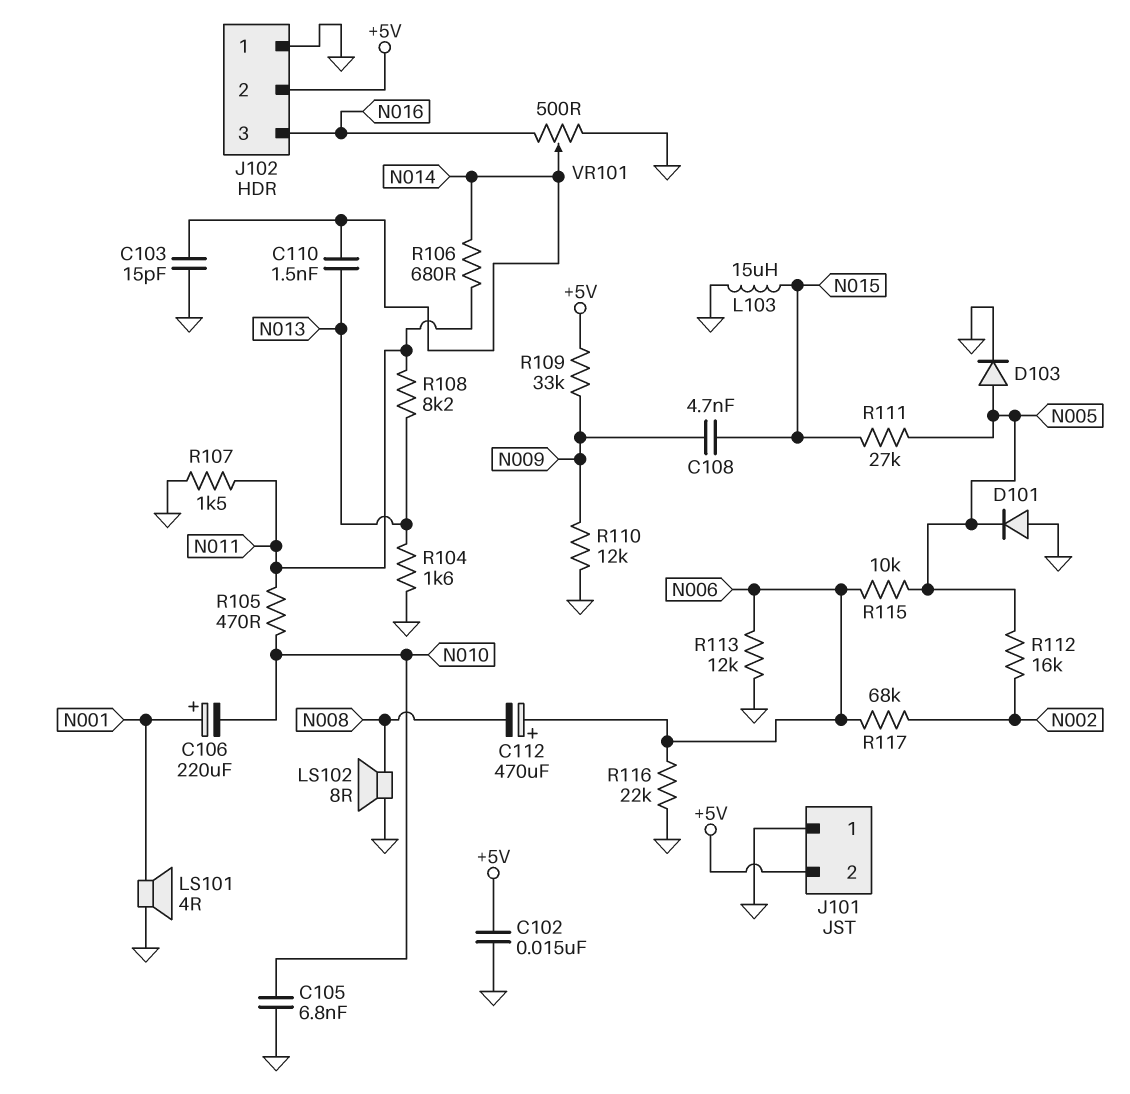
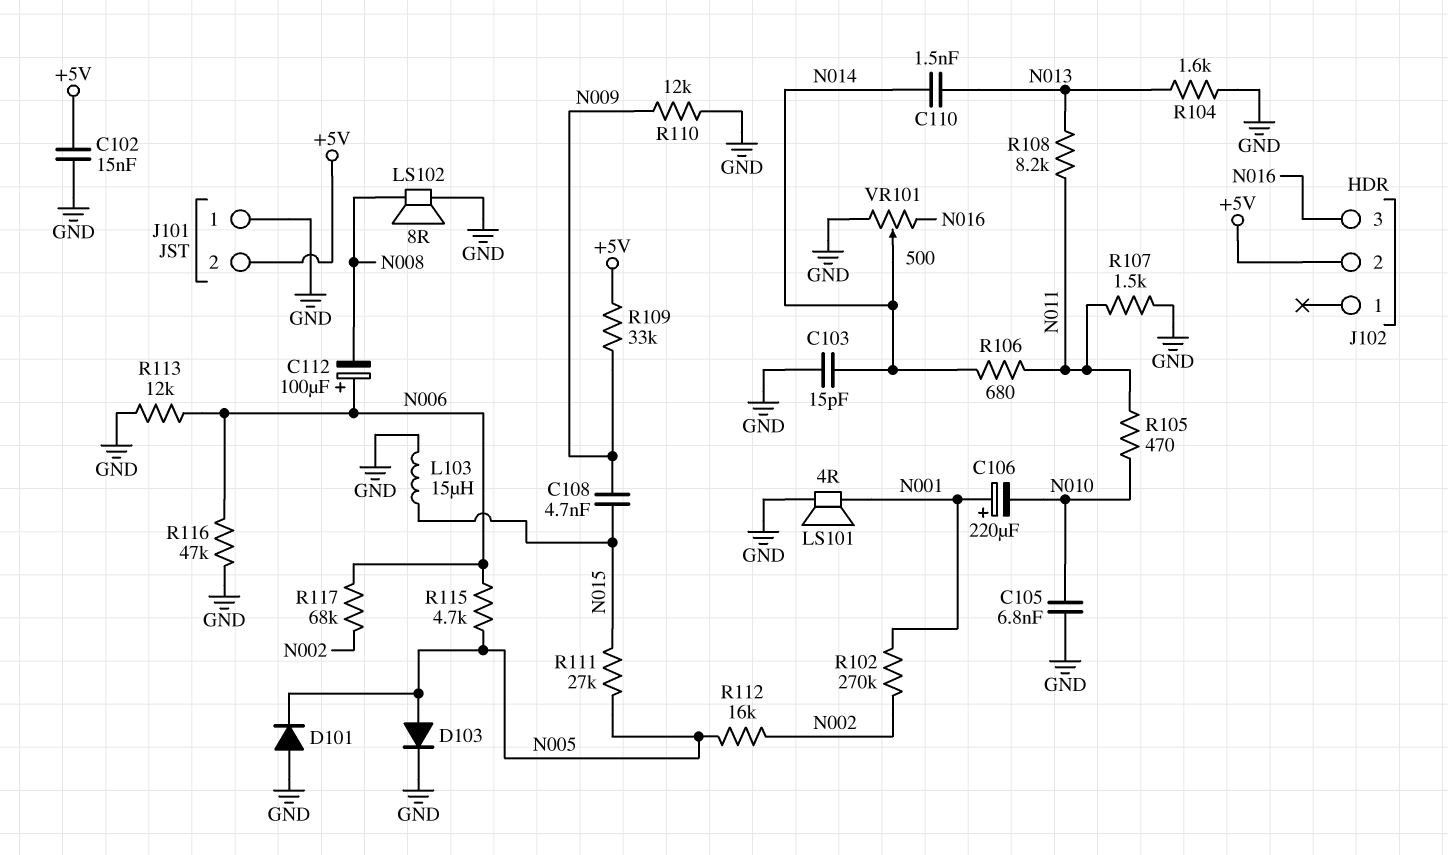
C112: 470uF (plus N006, minus N008) -> 100uF (plus N006, minus N008)
J102 pin 1: GND -> none
R102: none -> 270k (N001, N002)
R115: 10k (N005, N006) -> 4.7k (N005, N006)
R116: 22k (GND, N006) -> 47k (GND, N006)

